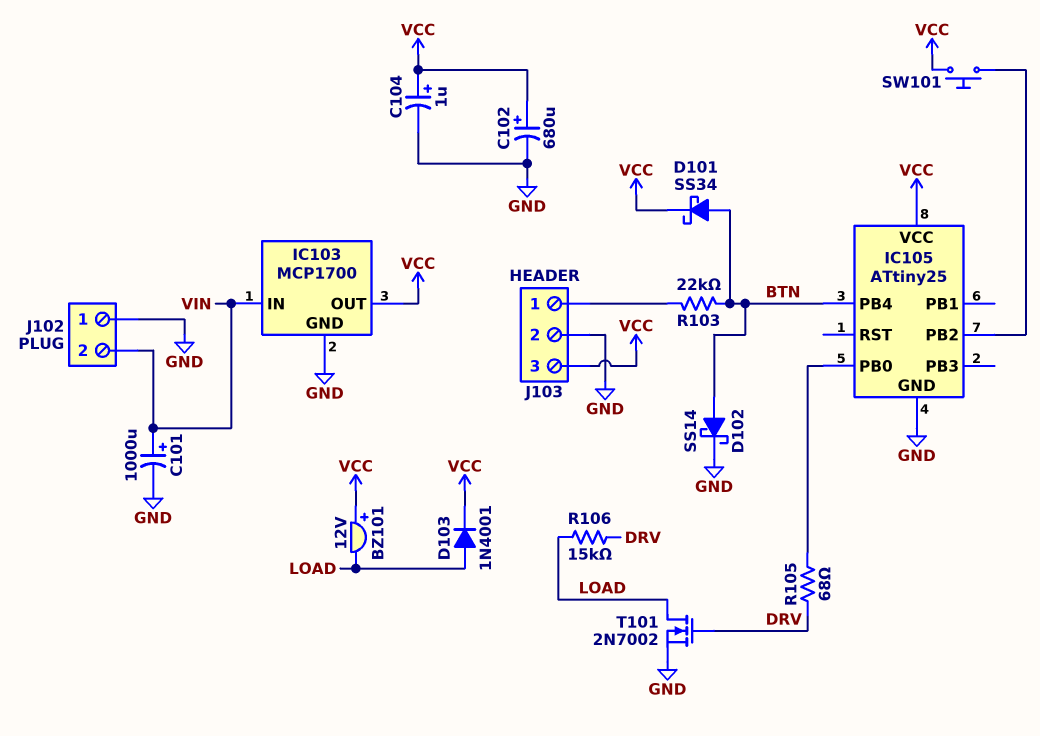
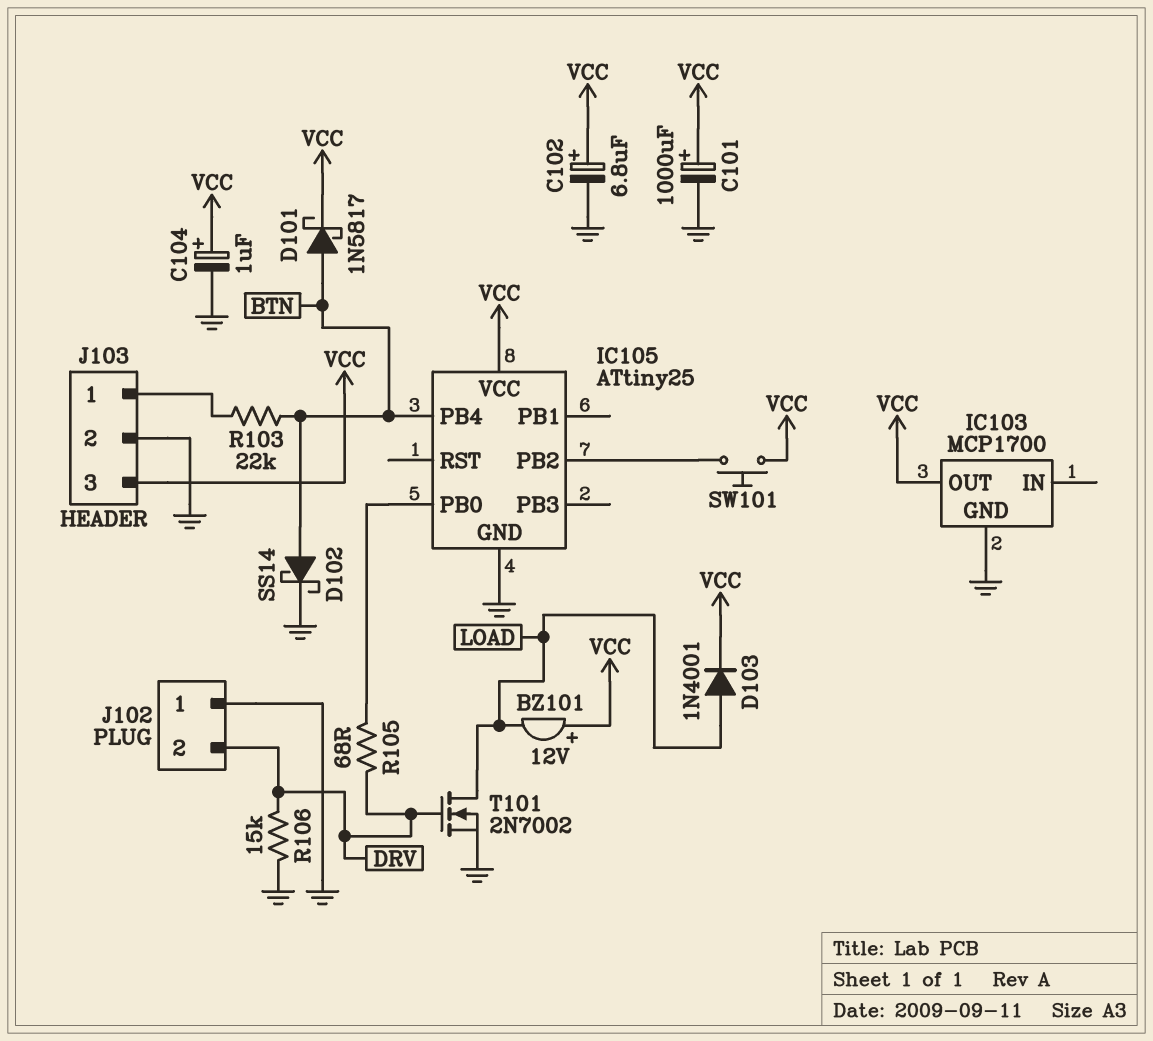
C101: 1000uF (plus VIN, minus GND) -> 1000uF (plus VCC, minus GND)
C102: 680uF (plus VCC, minus GND) -> 6.8uF (plus VCC, minus GND)
D101: schottky SS34 (A BTN, K VCC) -> schottky 1N5817 (A BTN, K VCC)
IC103 pin IN: VIN -> none
J102 pin 2: VIN -> DRV
R106: 15k (DRV, LOAD) -> 15k (DRV, GND)

